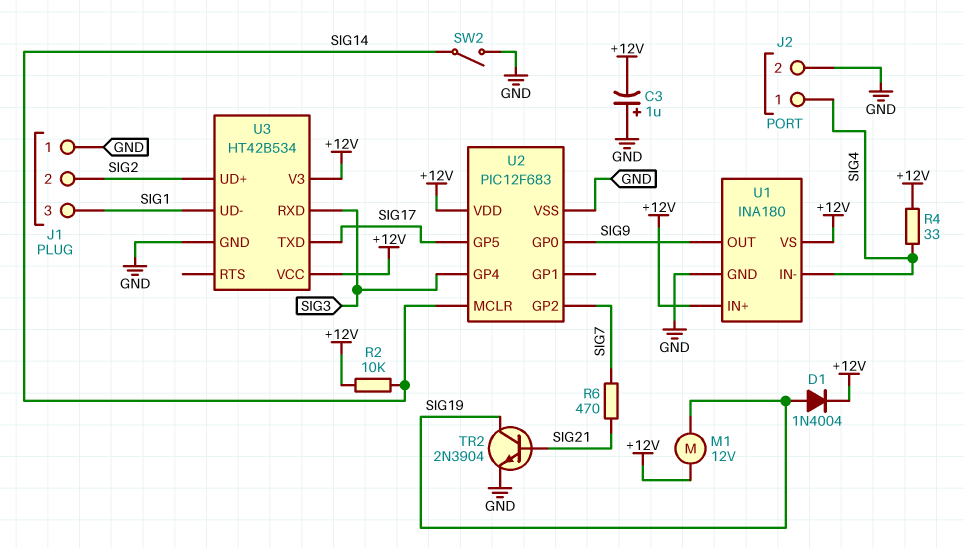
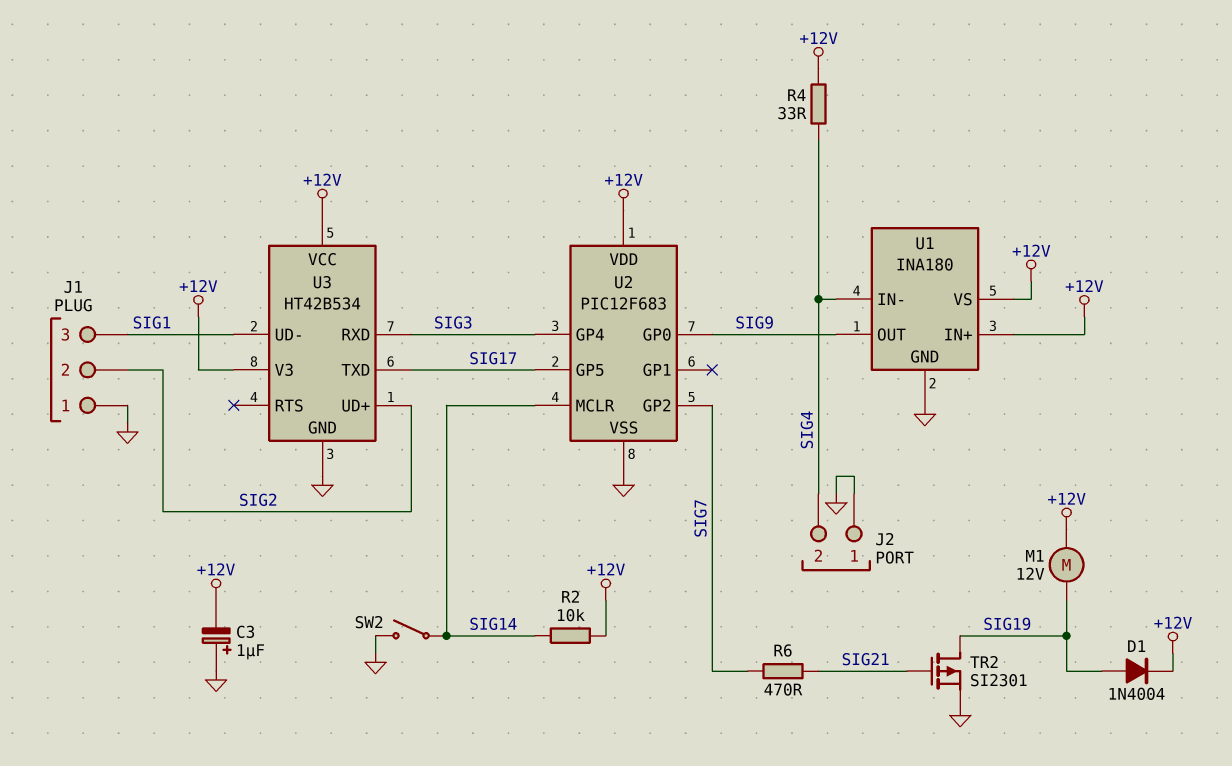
J2 pin 1: SIG4 -> GND
J2 pin 2: GND -> SIG4
TR2: NPN 2N3904 (B SIG21, C SIG19, E GND) -> PMOS SI2301 (G SIG21, D SIG19, S GND)

